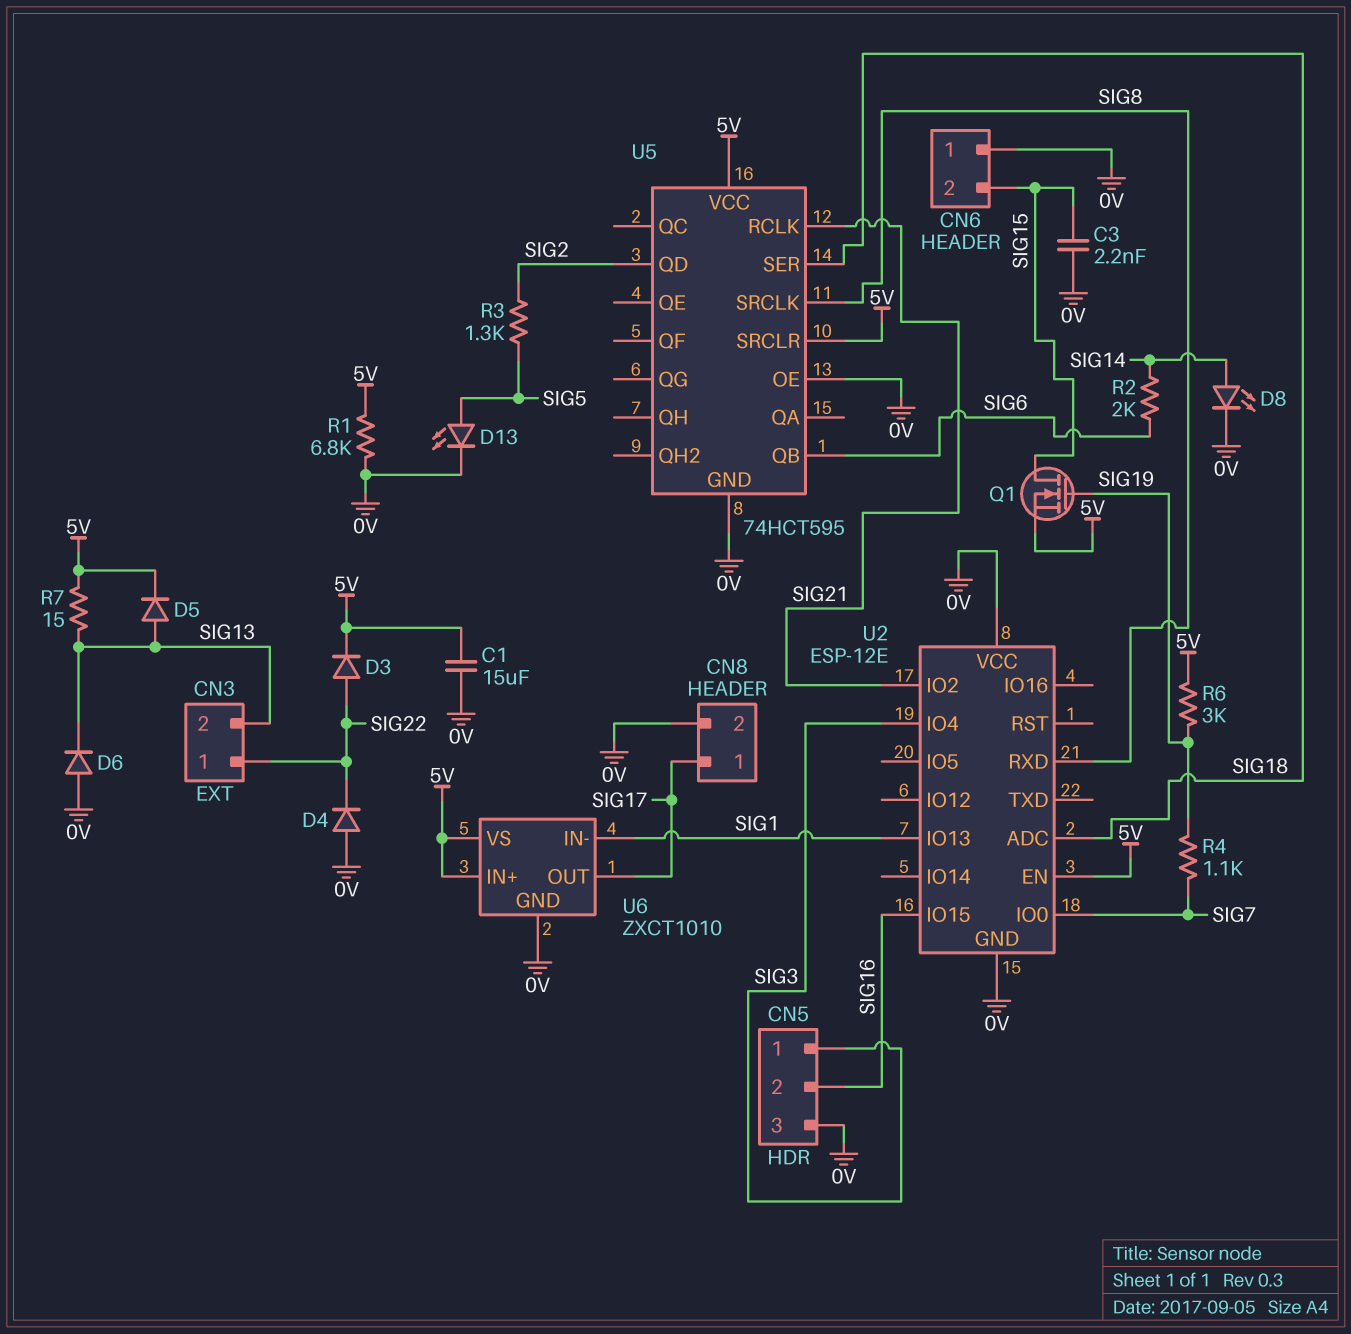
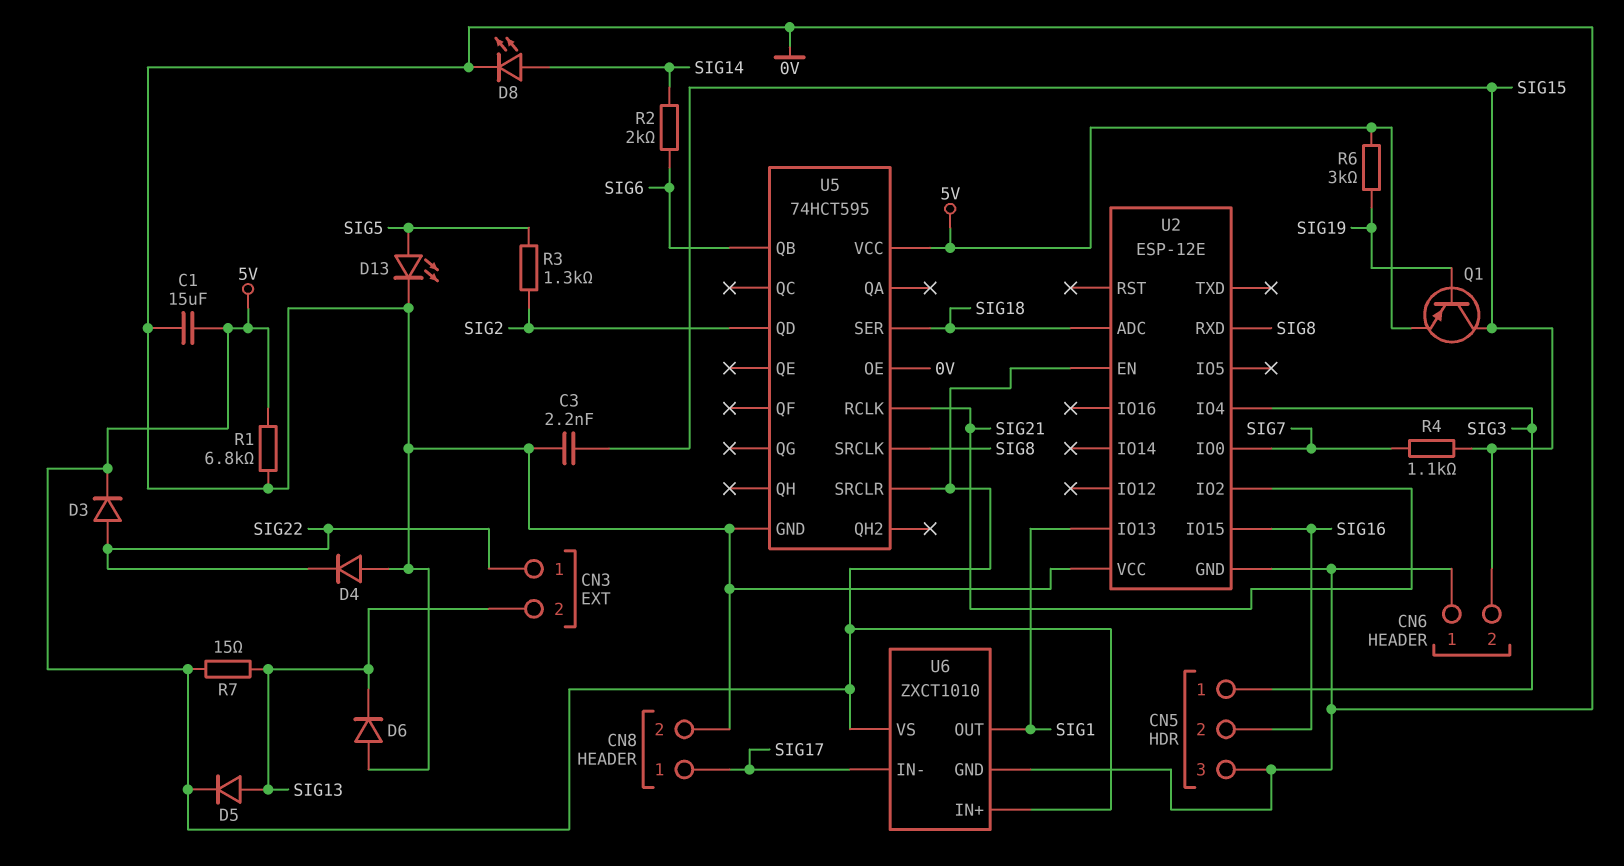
Q1: NMOS (G SIG19, D SIG15, S 5V) -> PNP (B SIG19, C SIG15, E 5V)
R4: 1.1k (SIG7, SIG19) -> 1.1k (SIG7, SIG15)
U6 pin IN-: SIG1 -> SIG17
U6 pin OUT: SIG17 -> SIG1

